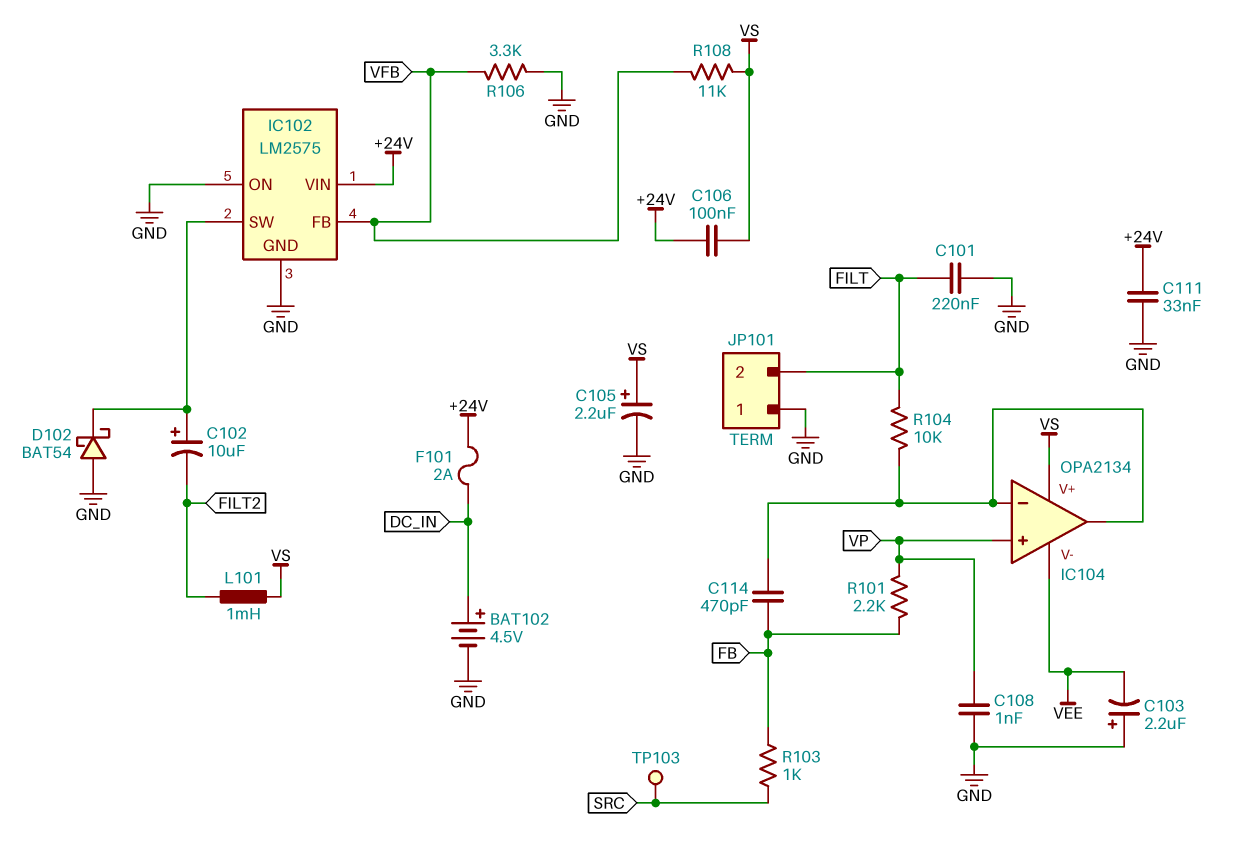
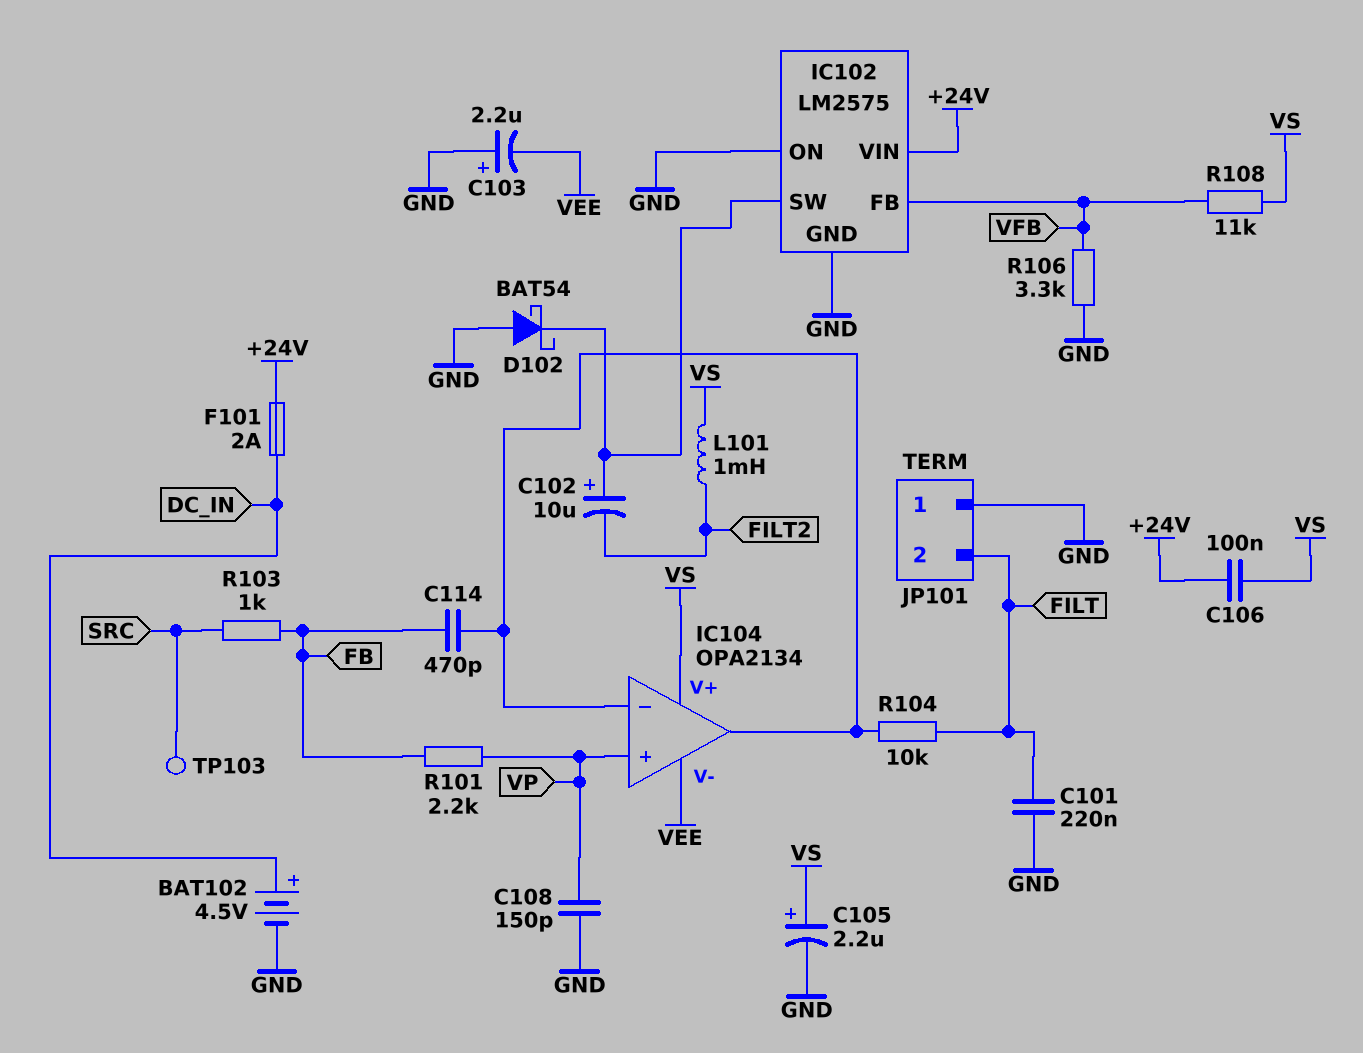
C108: 1nF (GND, VP) -> 150pF (GND, VP)
C111: 33nF (+24V, GND) -> none

